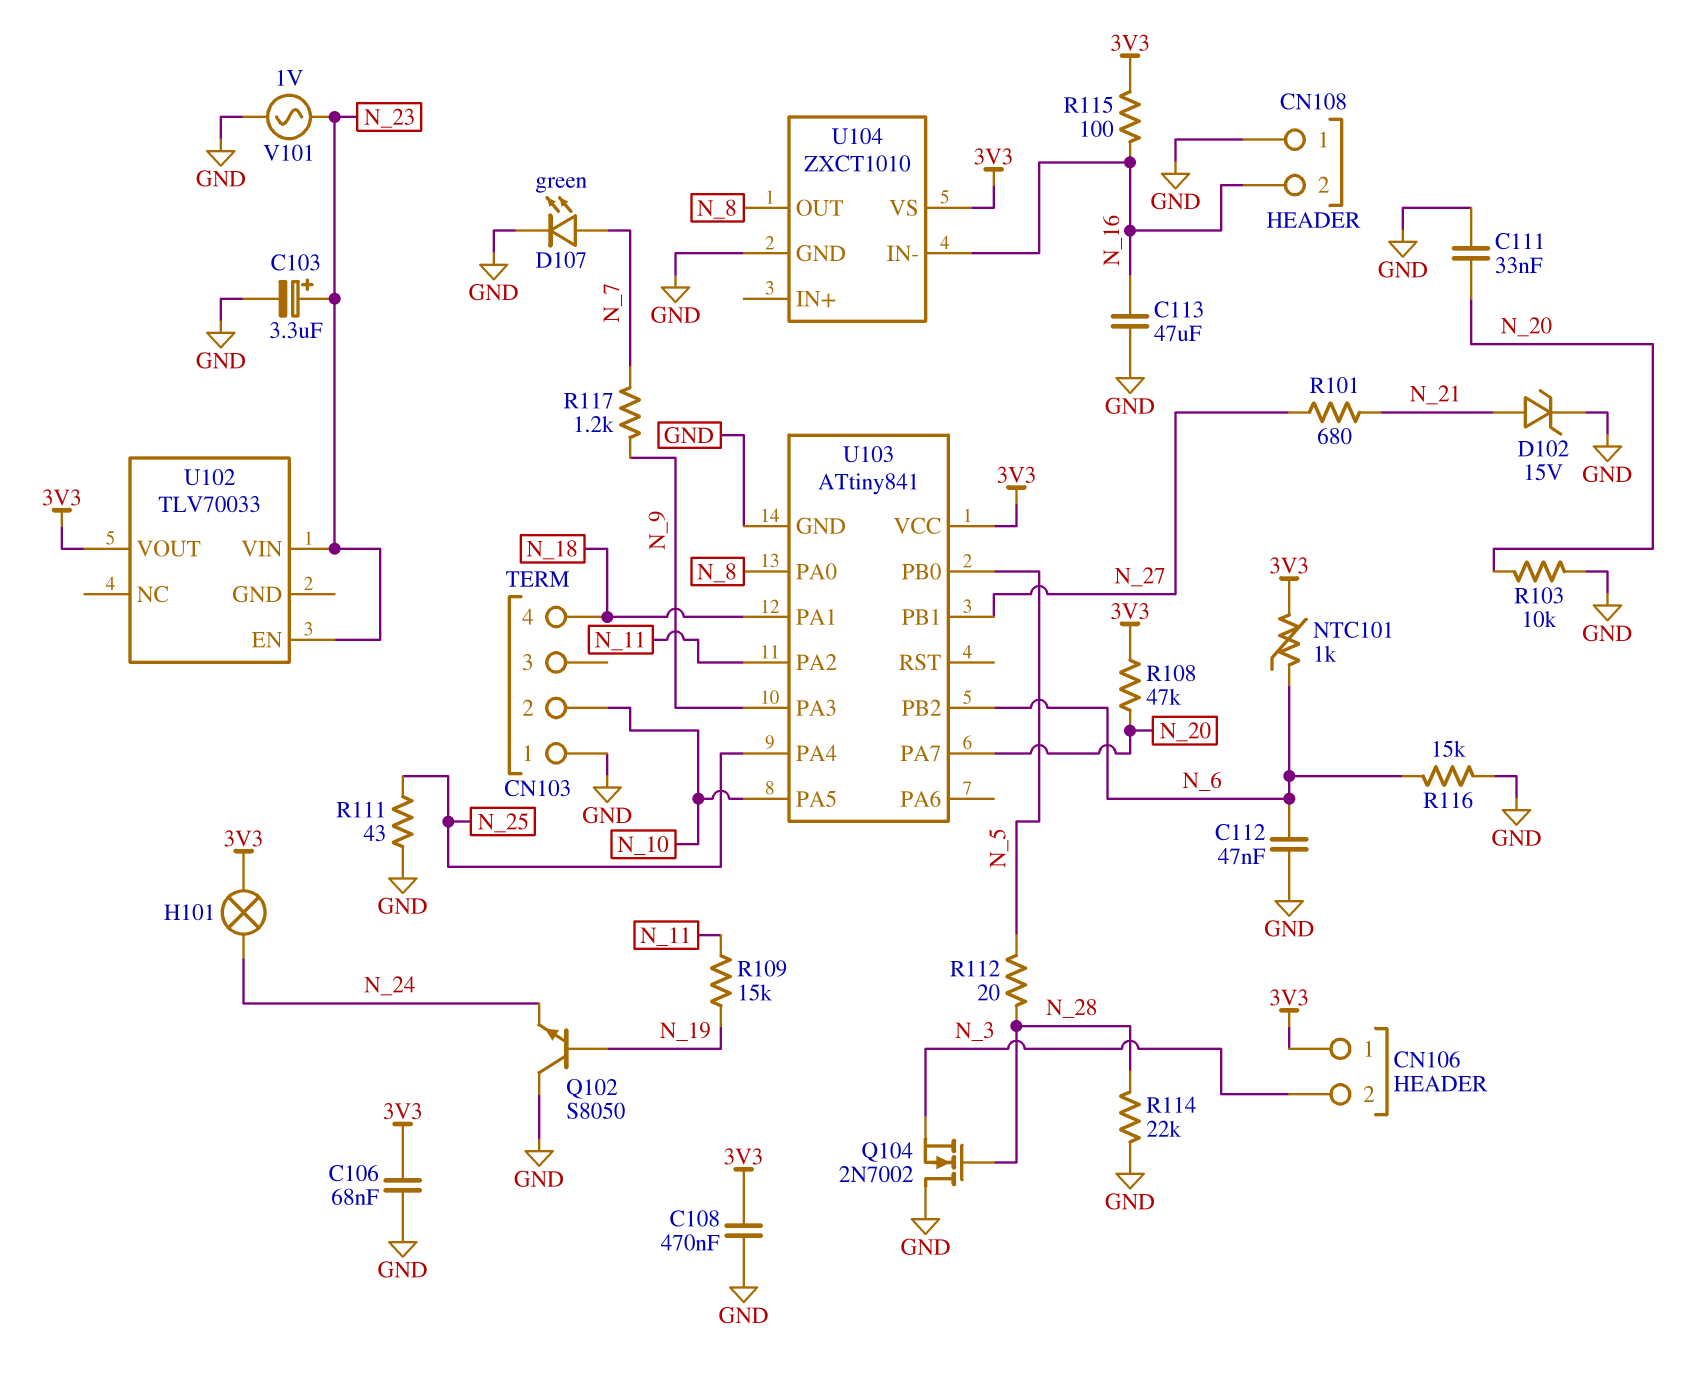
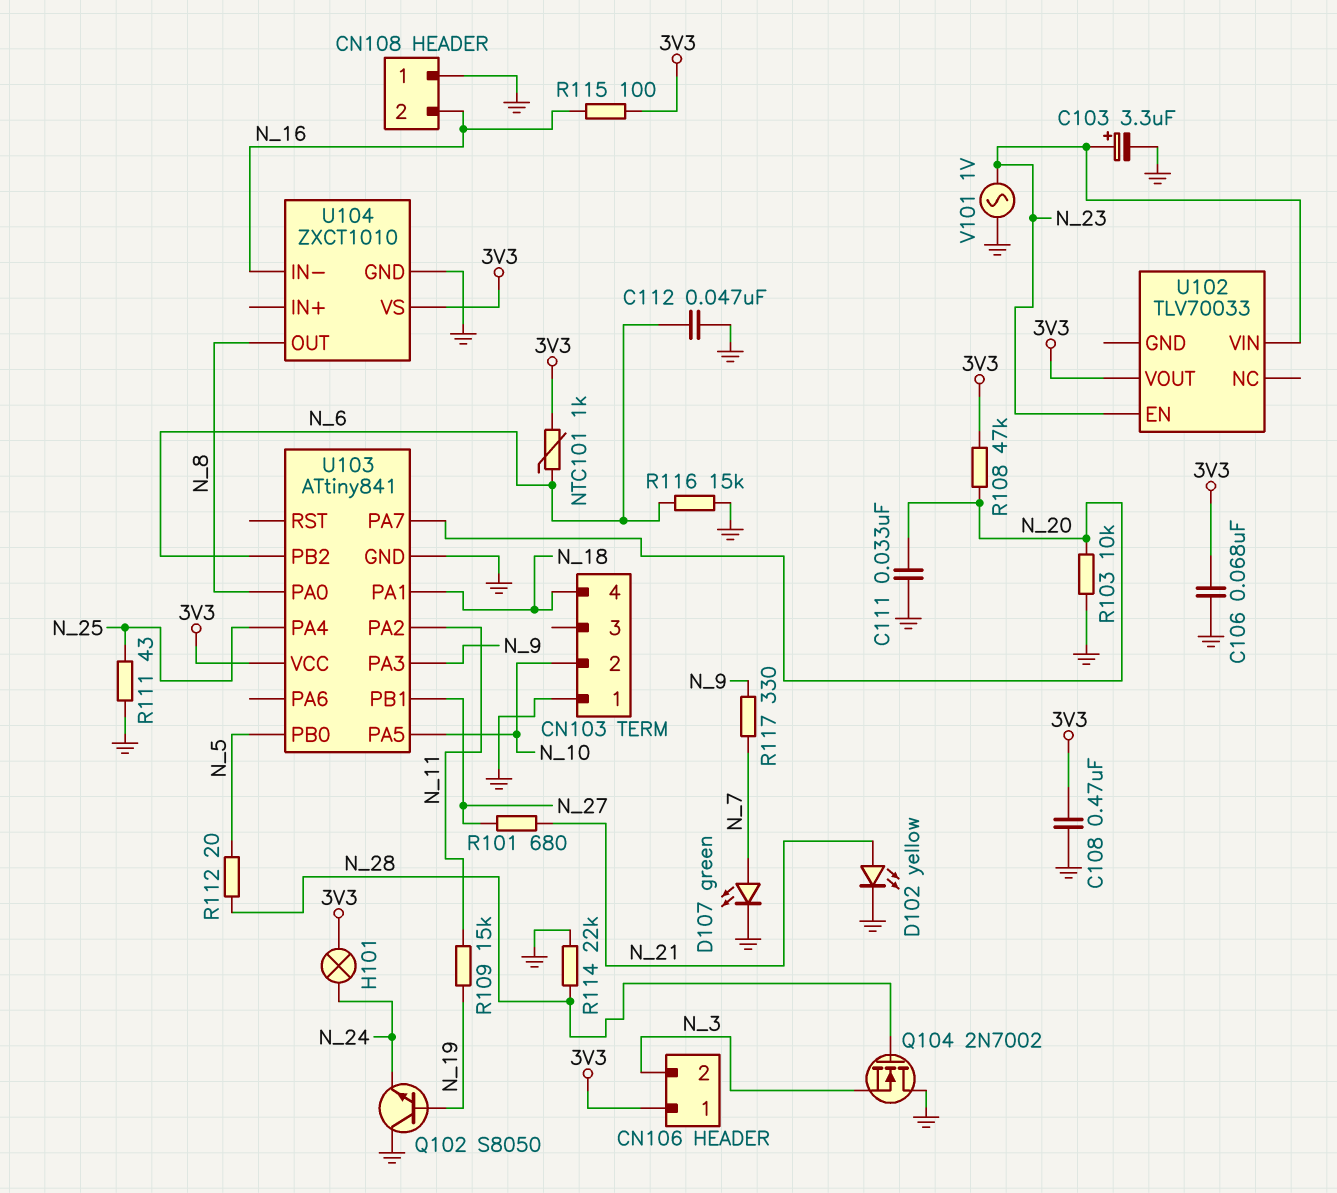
C113: 47uF (GND, N_16) -> none
D102: zener 15V (A N_21, K GND) -> LED yellow (A N_21, K GND)
R117: 1.2k (N_7, N_9) -> 330 (N_7, N_9)

